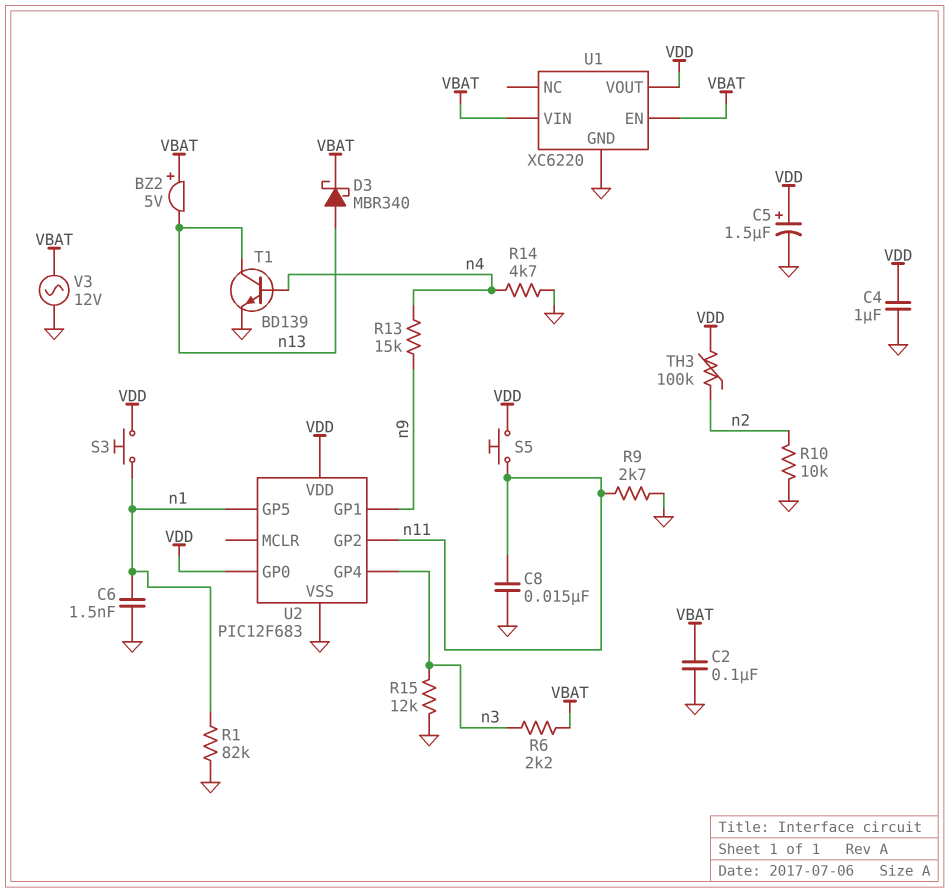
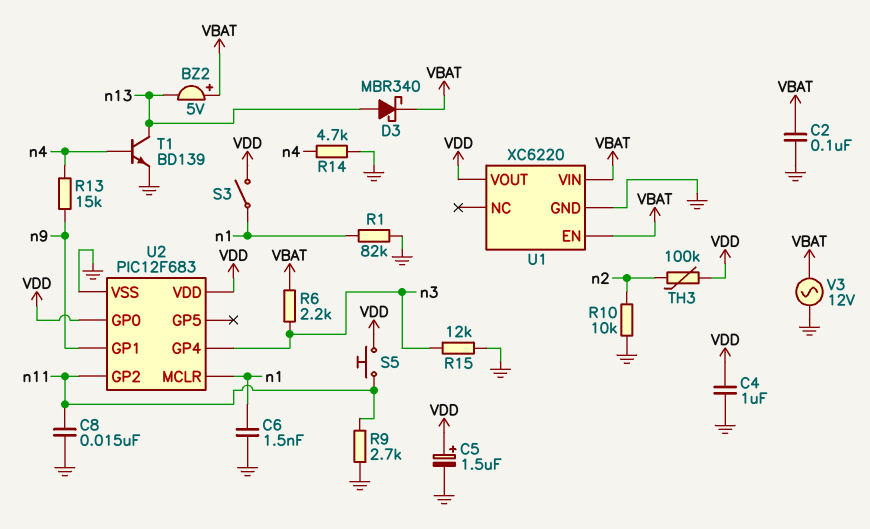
S3: button (VDD, n1) -> switch (VDD, n1)
U2 pin GP5: n1 -> none
U2 pin MCLR: none -> n1

